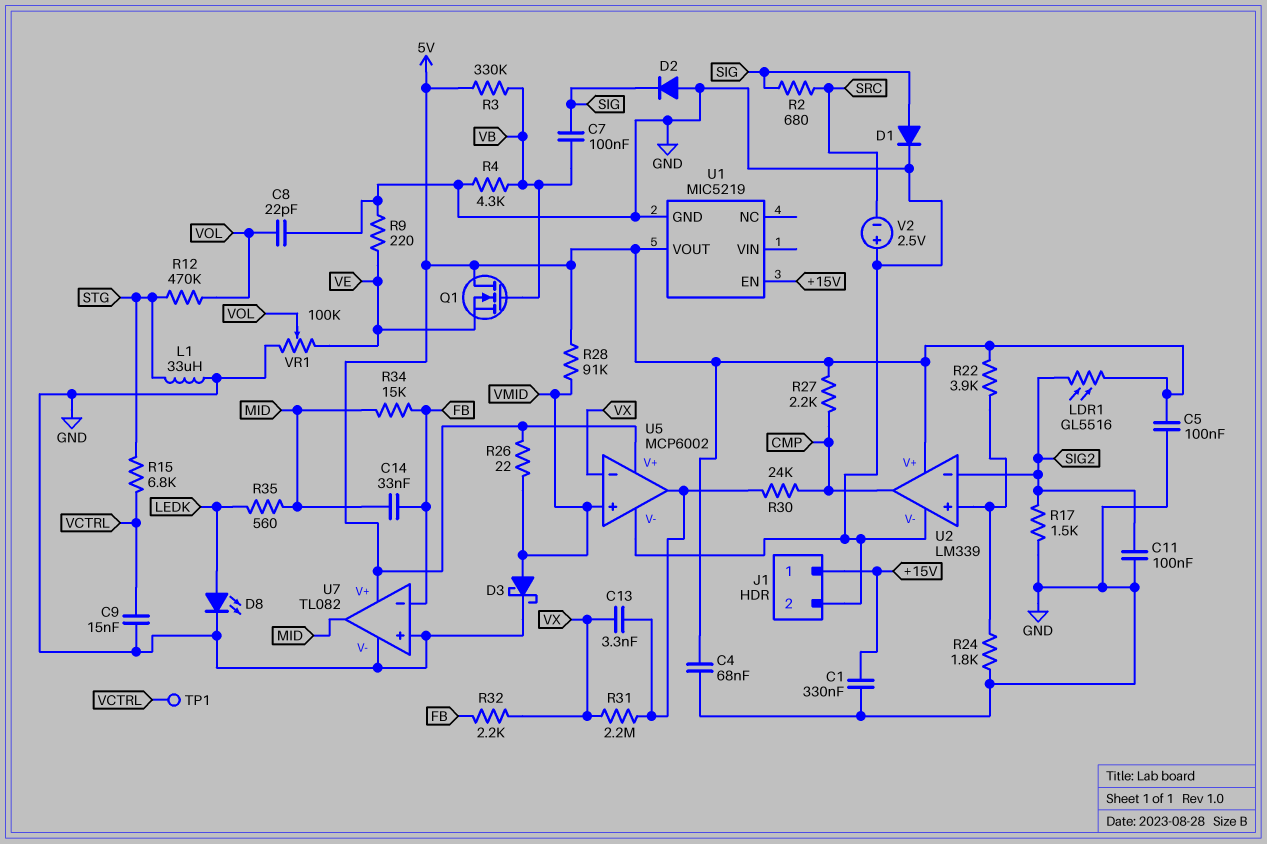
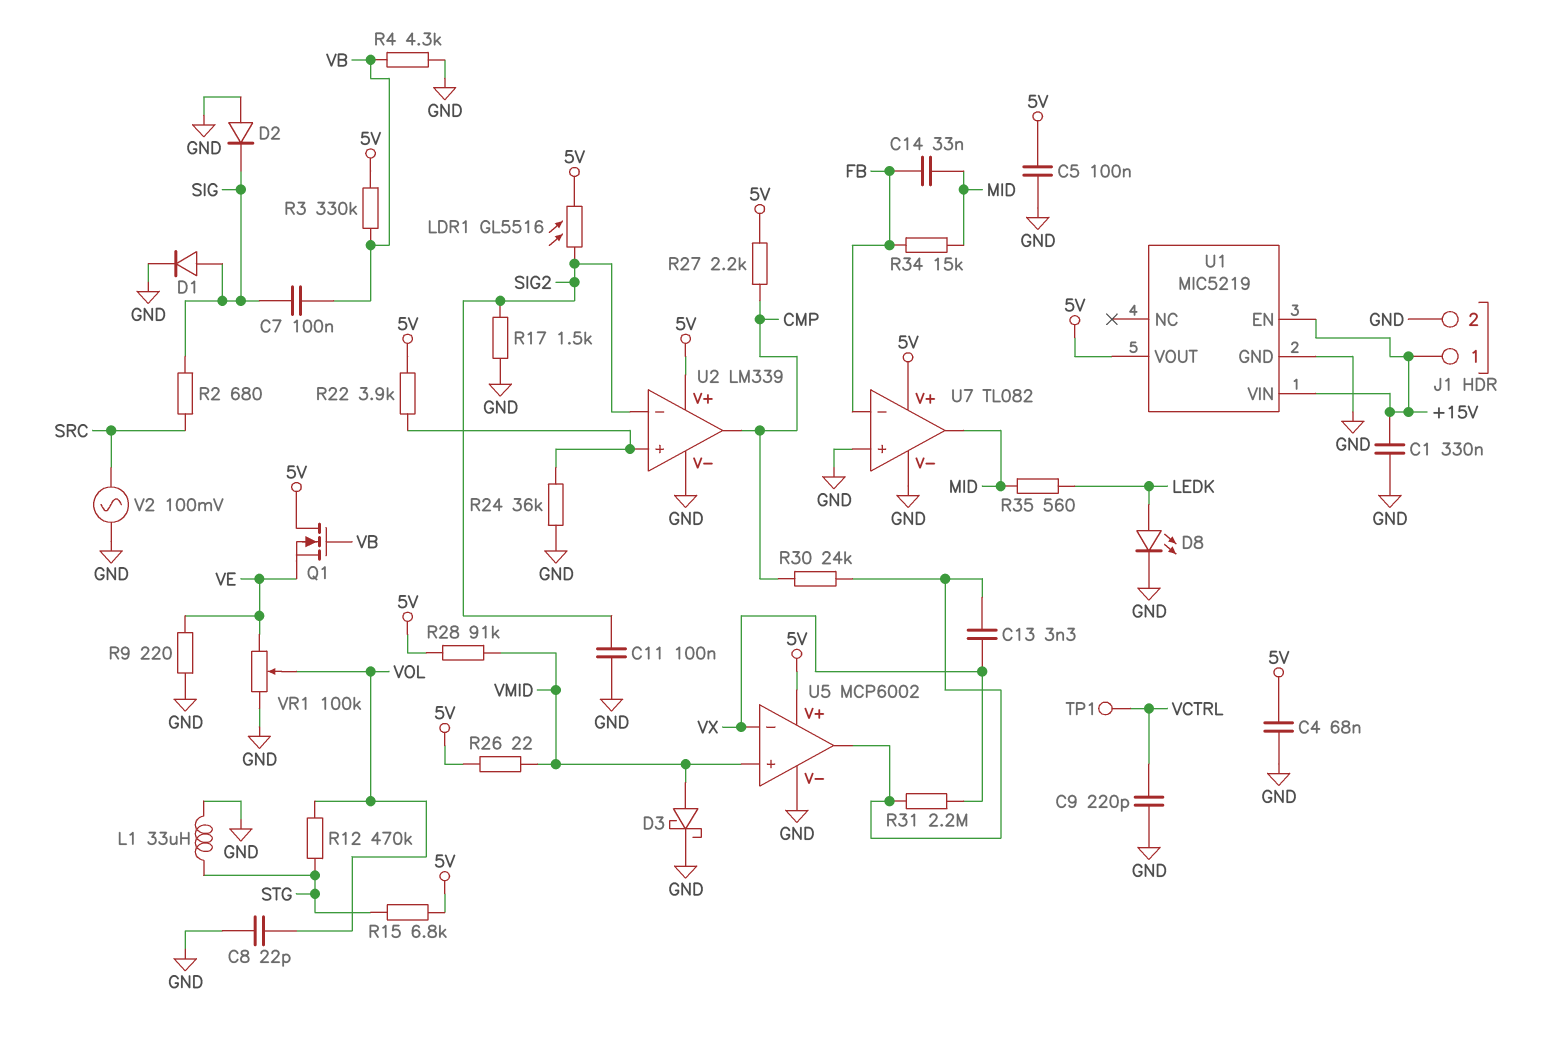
C9: 15nF (GND, VCTRL) -> 220pF (GND, VCTRL)
R15: 6.8k (STG, VCTRL) -> 6.8k (5V, STG)
R24: 1.8k (GND, U2/in+) -> 36k (GND, U2/in+)
R32: 2.2k (FB, VX) -> none
U1 pin VIN: none -> +15V
V2: 2.5V (plus GND, minus SRC) -> AC 100mV (GND, SRC)

